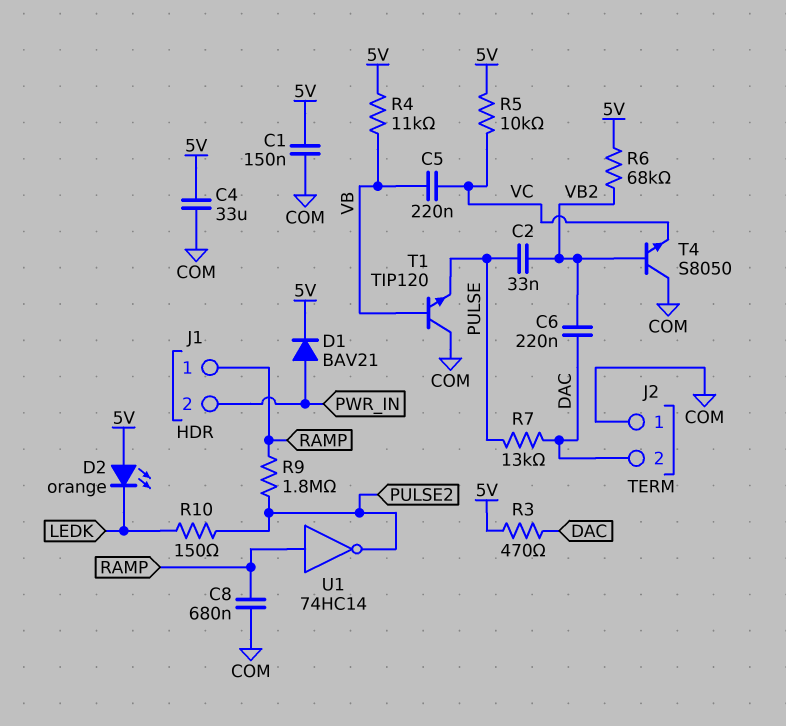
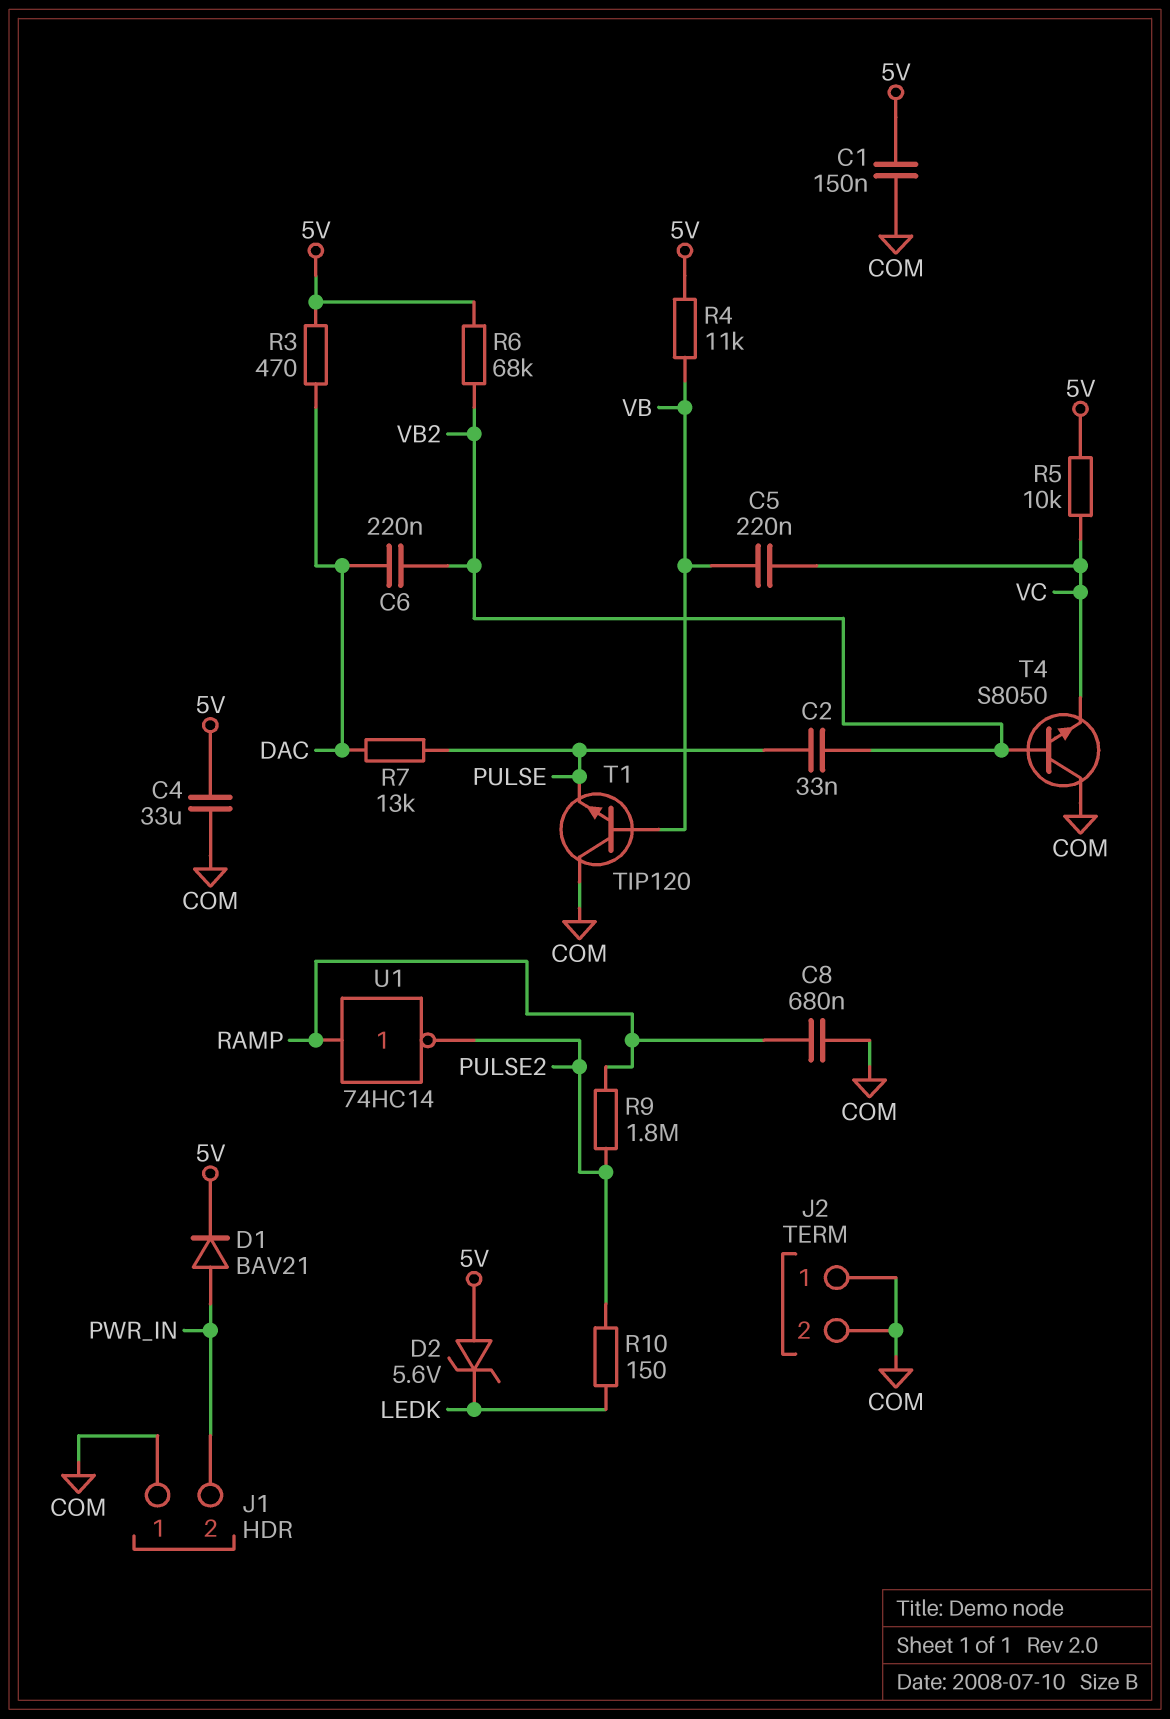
D2: LED orange (A 5V, K LEDK) -> zener 5.6V (A 5V, K LEDK)
J1 pin 1: RAMP -> COM
J2 pin 2: DAC -> COM

